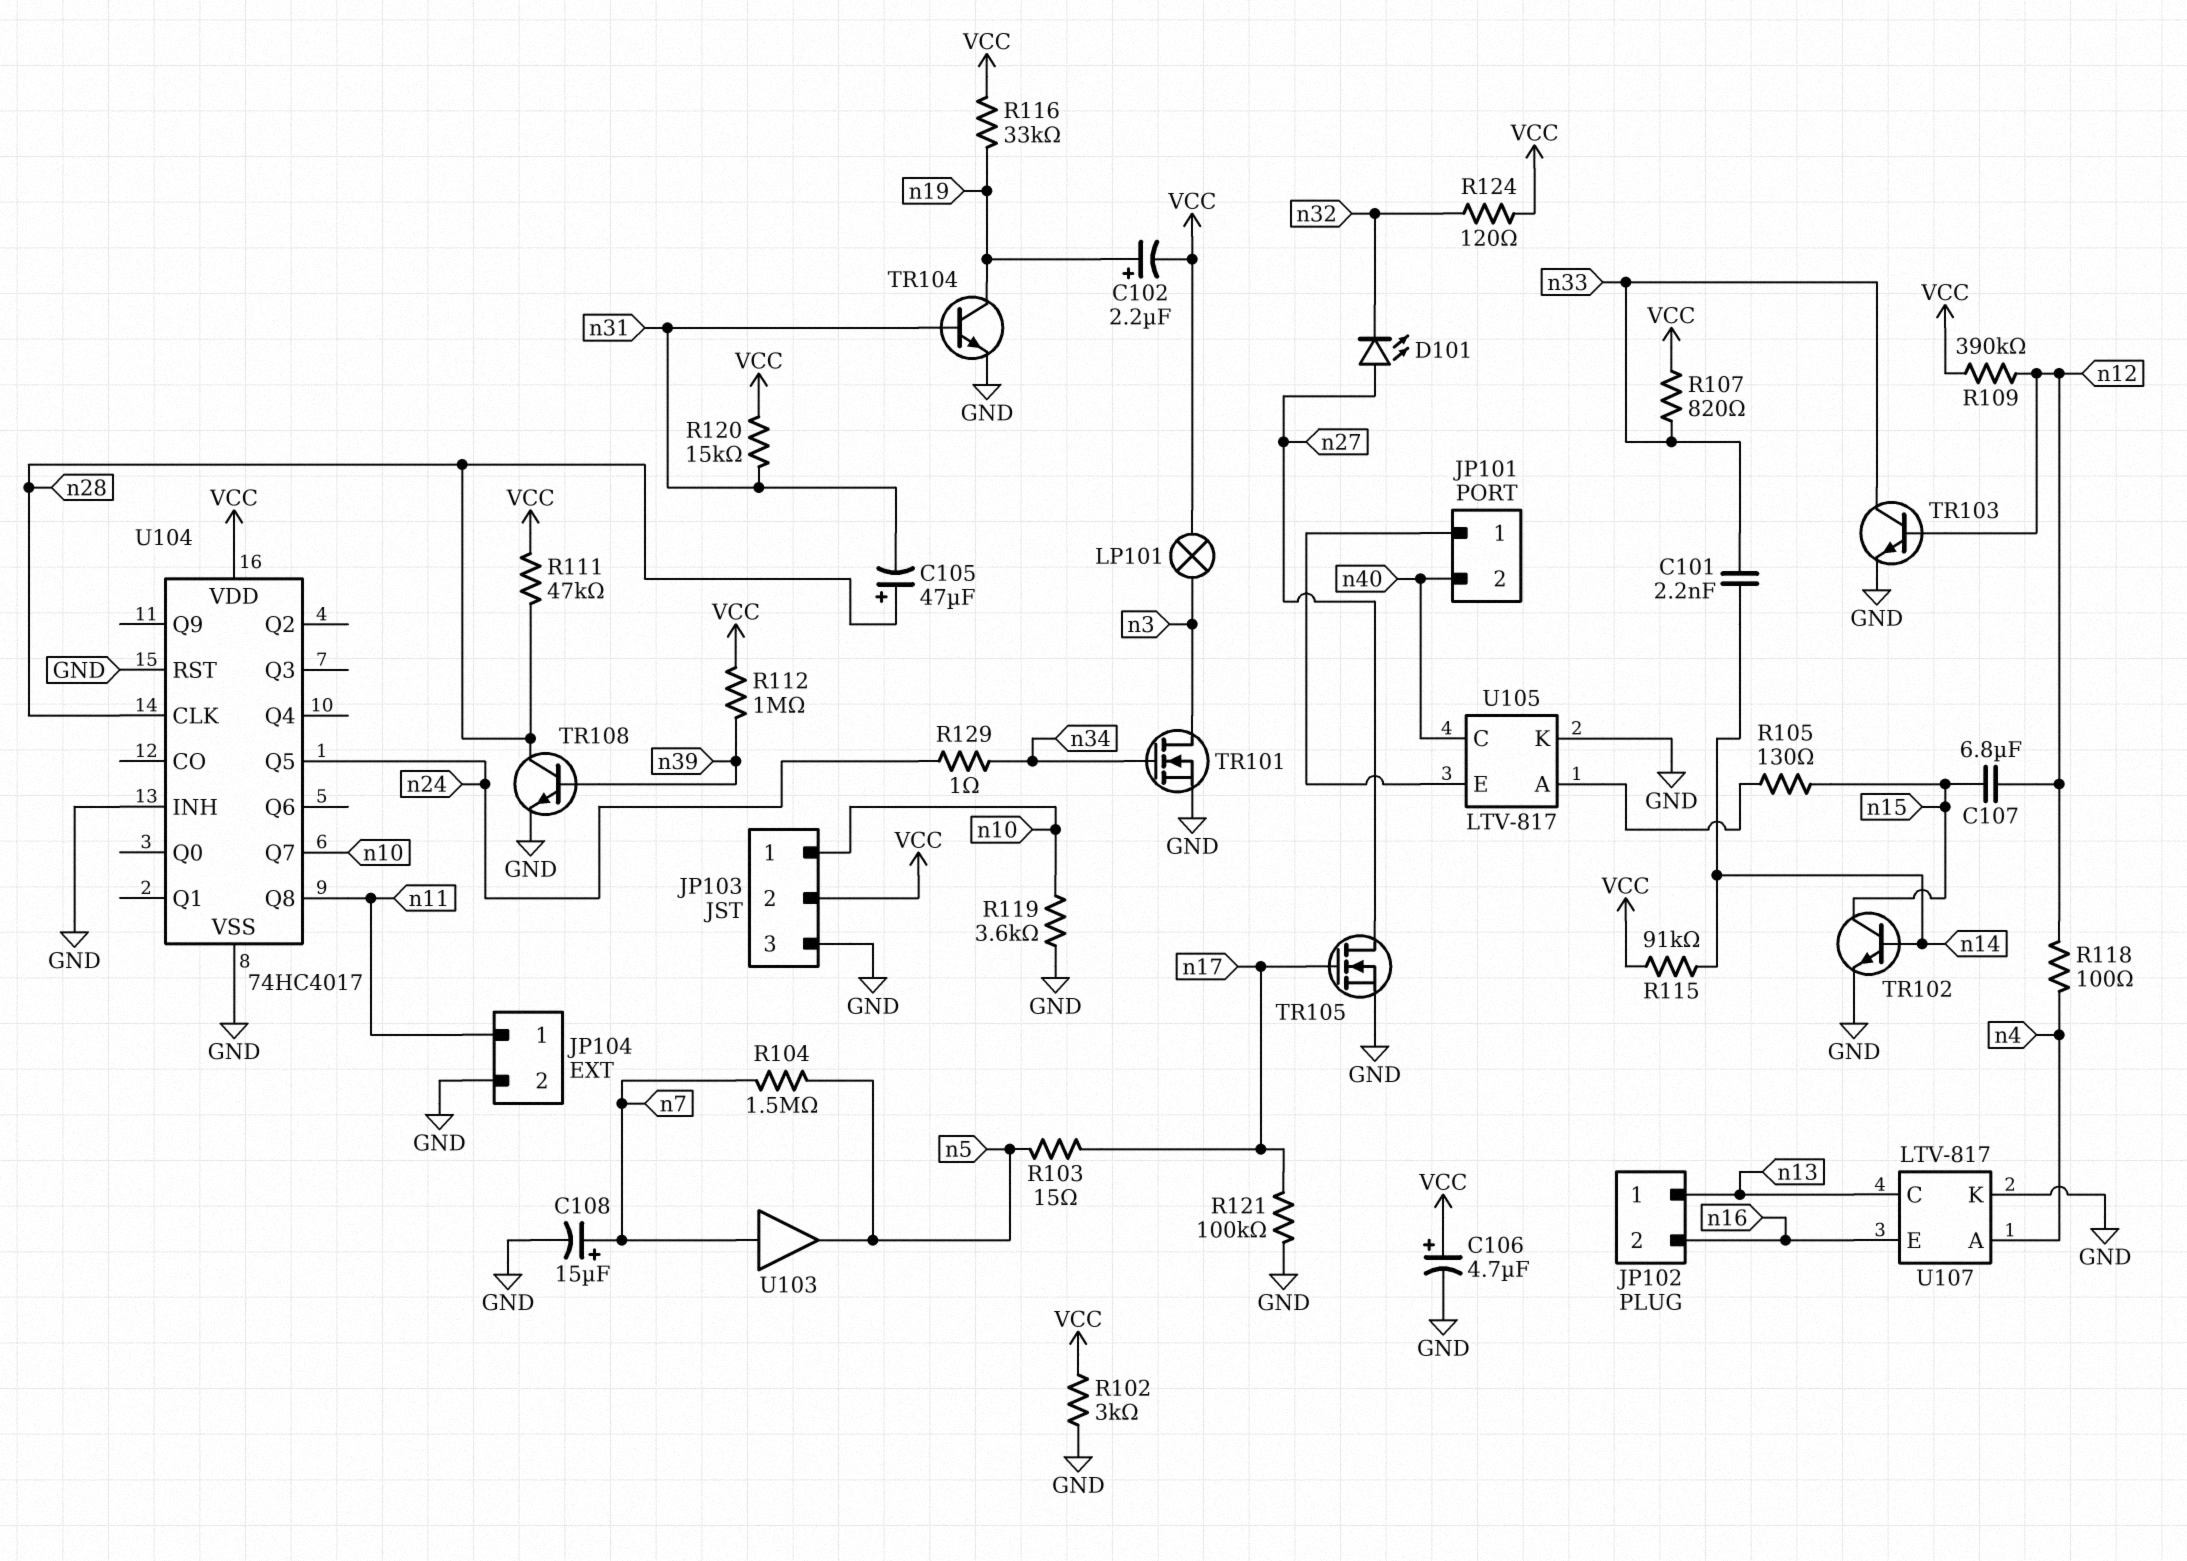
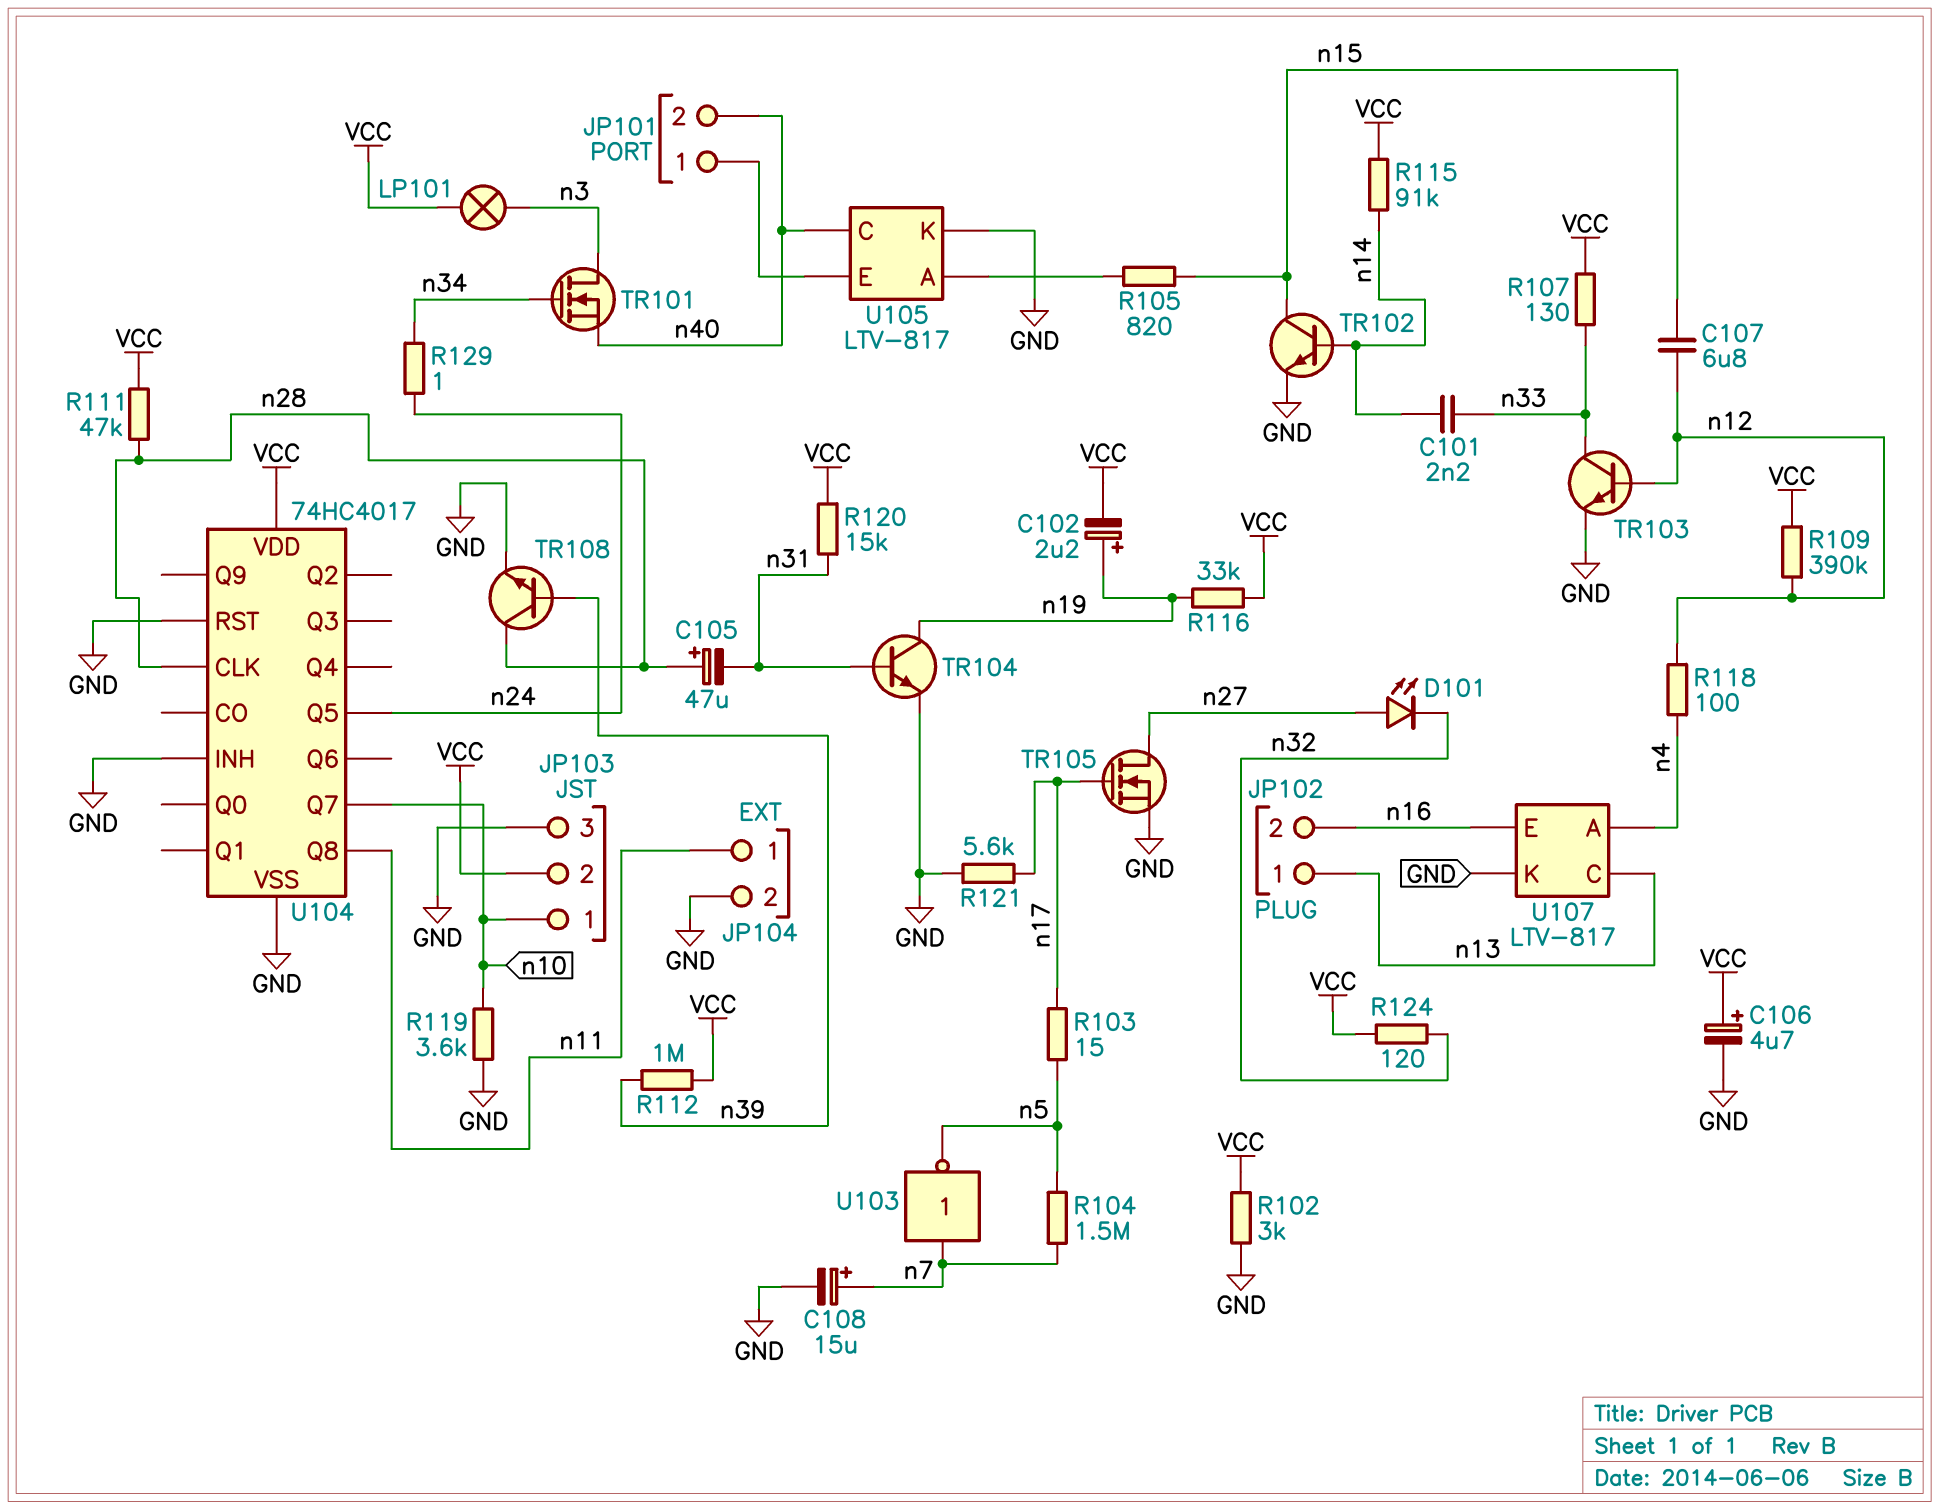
R105: 130 (U105/A, n15) -> 820 (U105/A, n15)
R107: 820 (VCC, n33) -> 130 (VCC, n33)
R121: 100k (GND, n17) -> 5.6k (GND, n17)
TR101: NMOS (G n34, D n3, S GND) -> NMOS (G n34, D n3, S n40)
U103: buffer (in n7, out n5) -> NOT (in n7, out n5)

